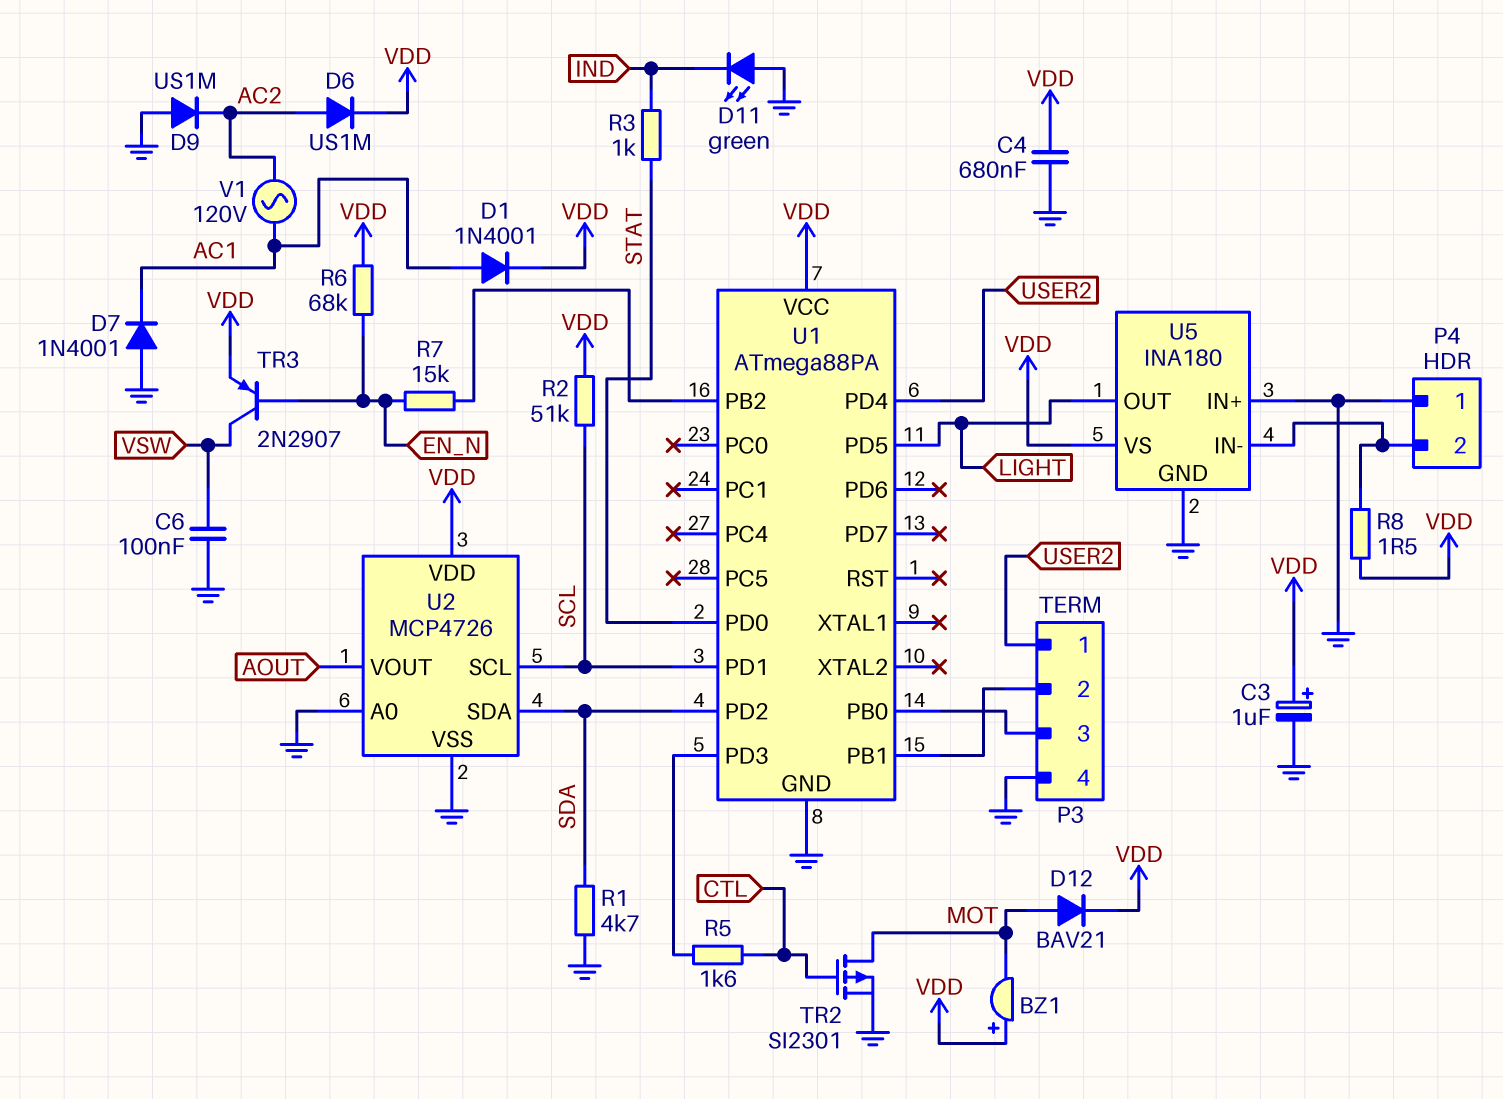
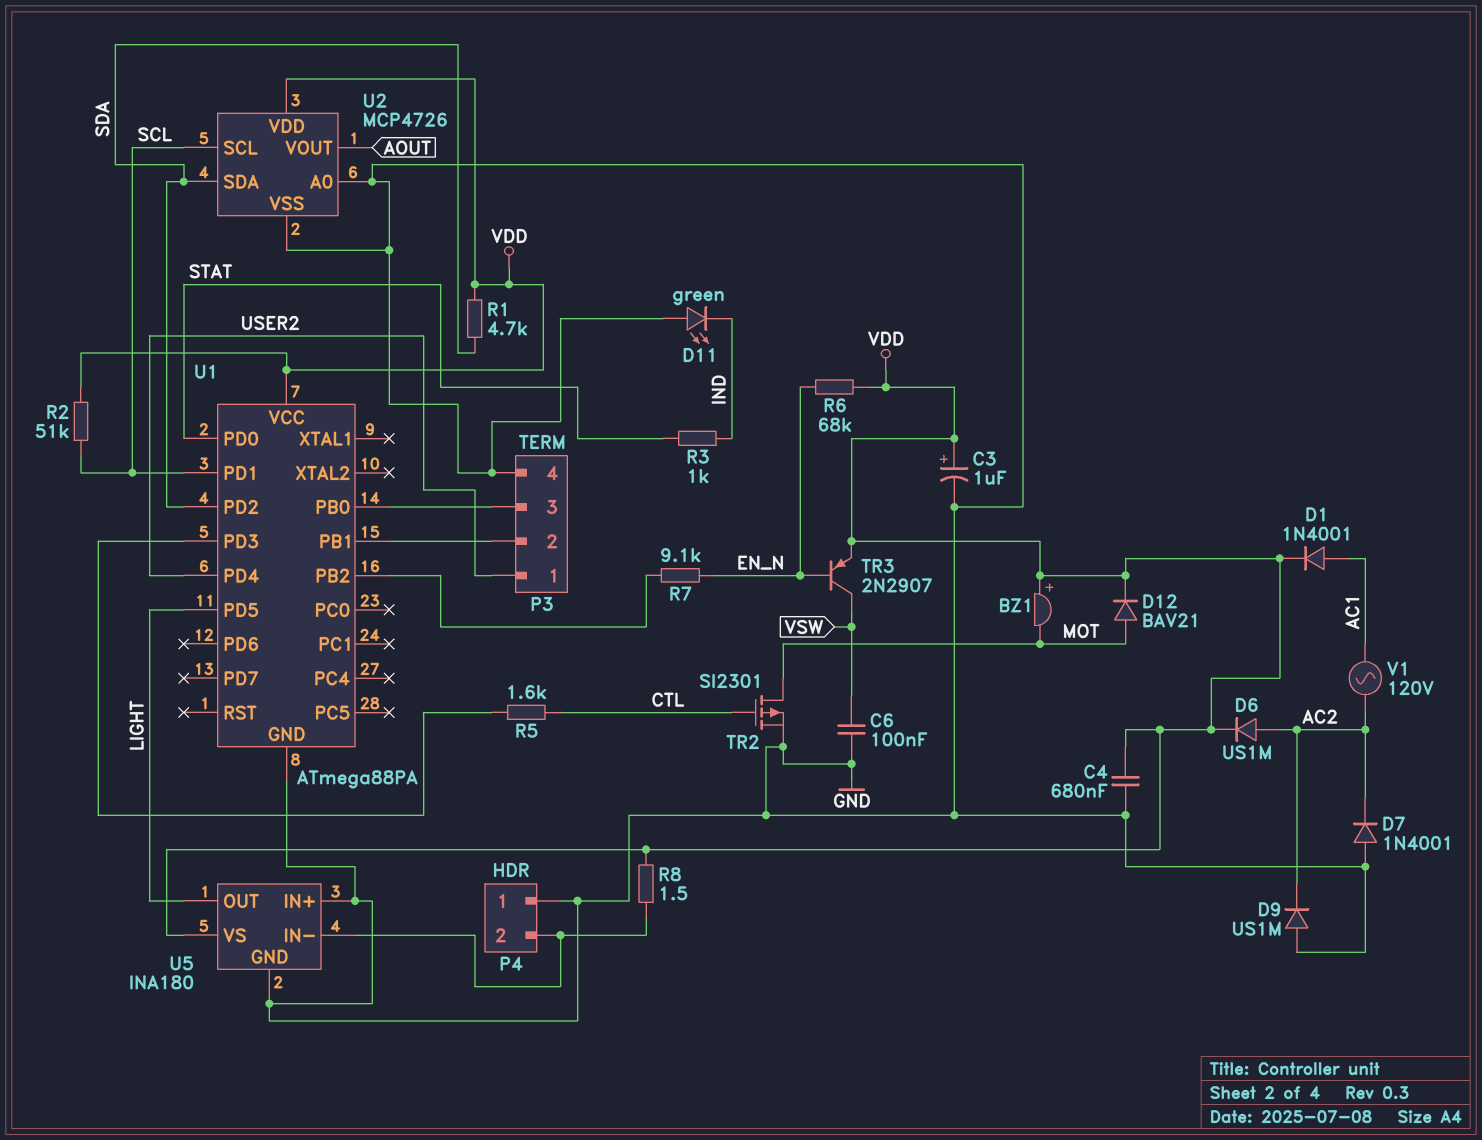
D7: diode 1N4001 (A GND, K AC1) -> diode 1N4001 (A GND, K AC2)
R1: 4.7k (GND, SDA) -> 4.7k (SDA, VDD)
R7: 15k (EN_N, U1/PB2) -> 9.1k (EN_N, U1/PB2)

